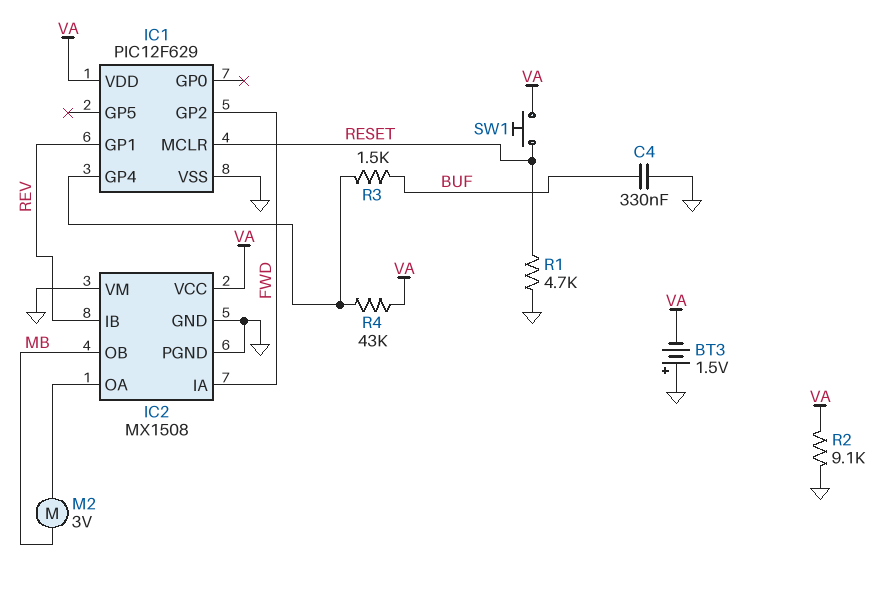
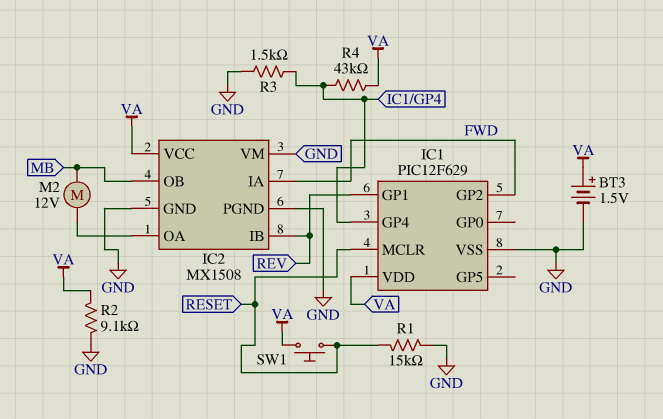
BT3: 1.5V (plus GND, minus VA) -> 1.5V (plus VA, minus GND)
C4: 330nF (BUF, GND) -> none
M2: motor 3V (IC2/OA, MB) -> motor 12V (IC2/OA, MB)
R1: 4.7k (GND, RESET) -> 15k (GND, RESET)
R3: 1.5k (BUF, IC1/GP4) -> 1.5k (GND, IC1/GP4)

